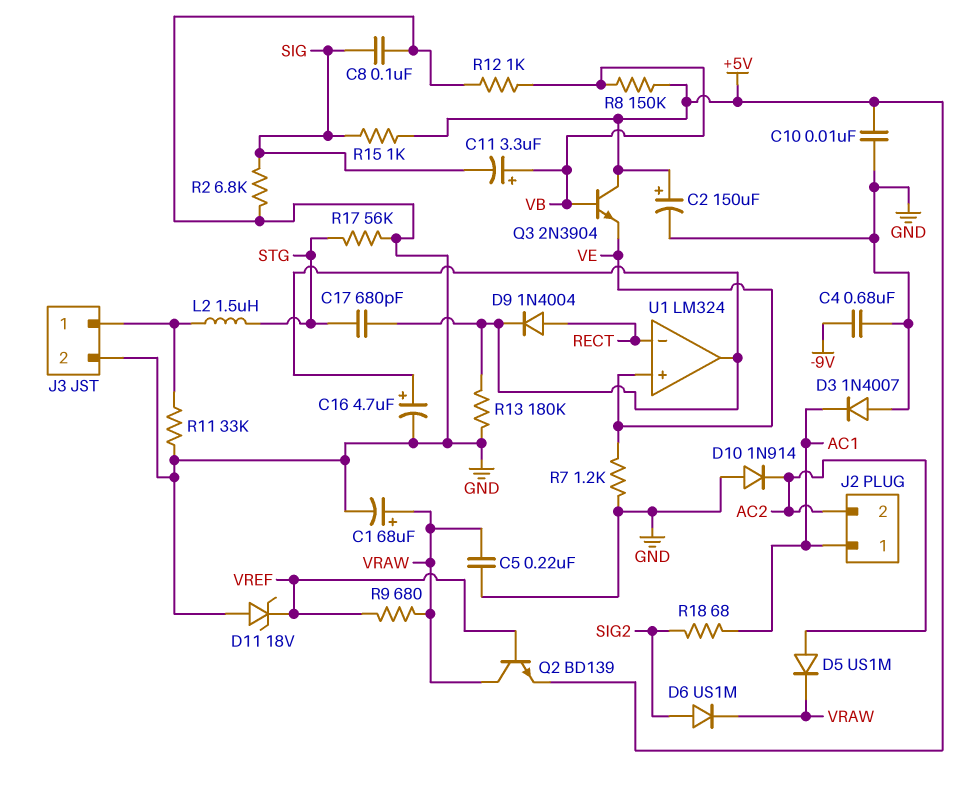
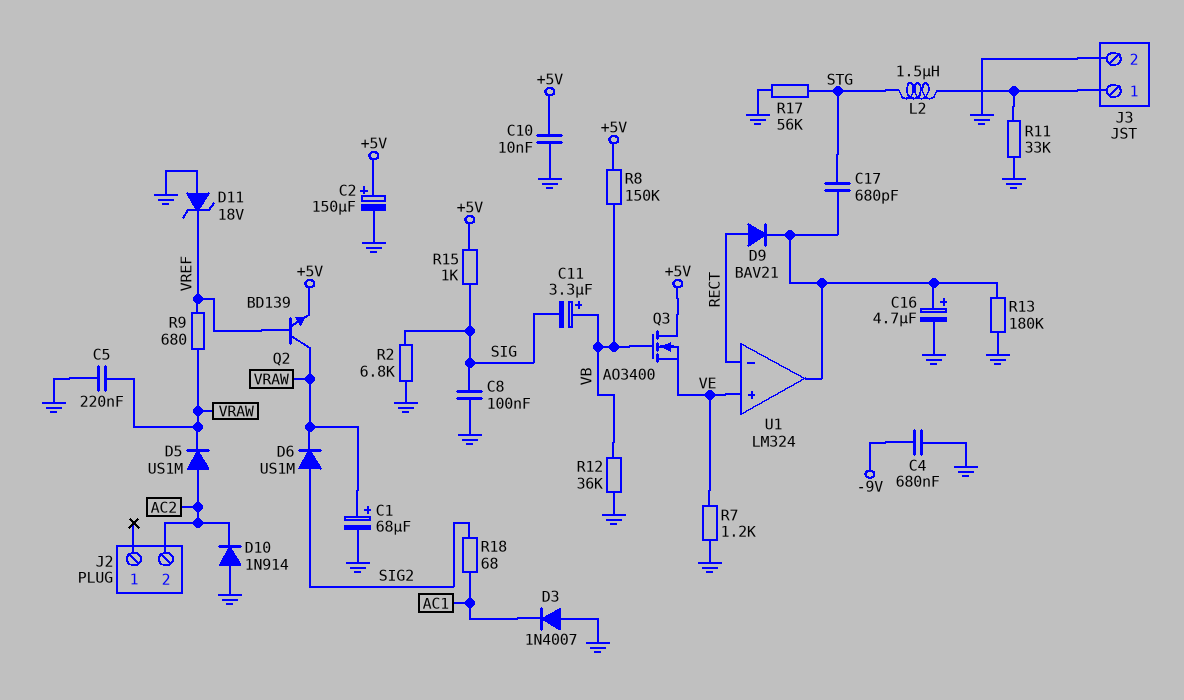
D9: diode 1N4004 (A RECT, K U1/out) -> diode BAV21 (A RECT, K U1/out)
J2 pin 1: AC1 -> none
Q3: NPN 2N3904 (B VB, C +5V, E VE) -> NMOS AO3400 (G VB, D +5V, S VE)
R12: 1k (GND, VB) -> 36k (GND, VB)

